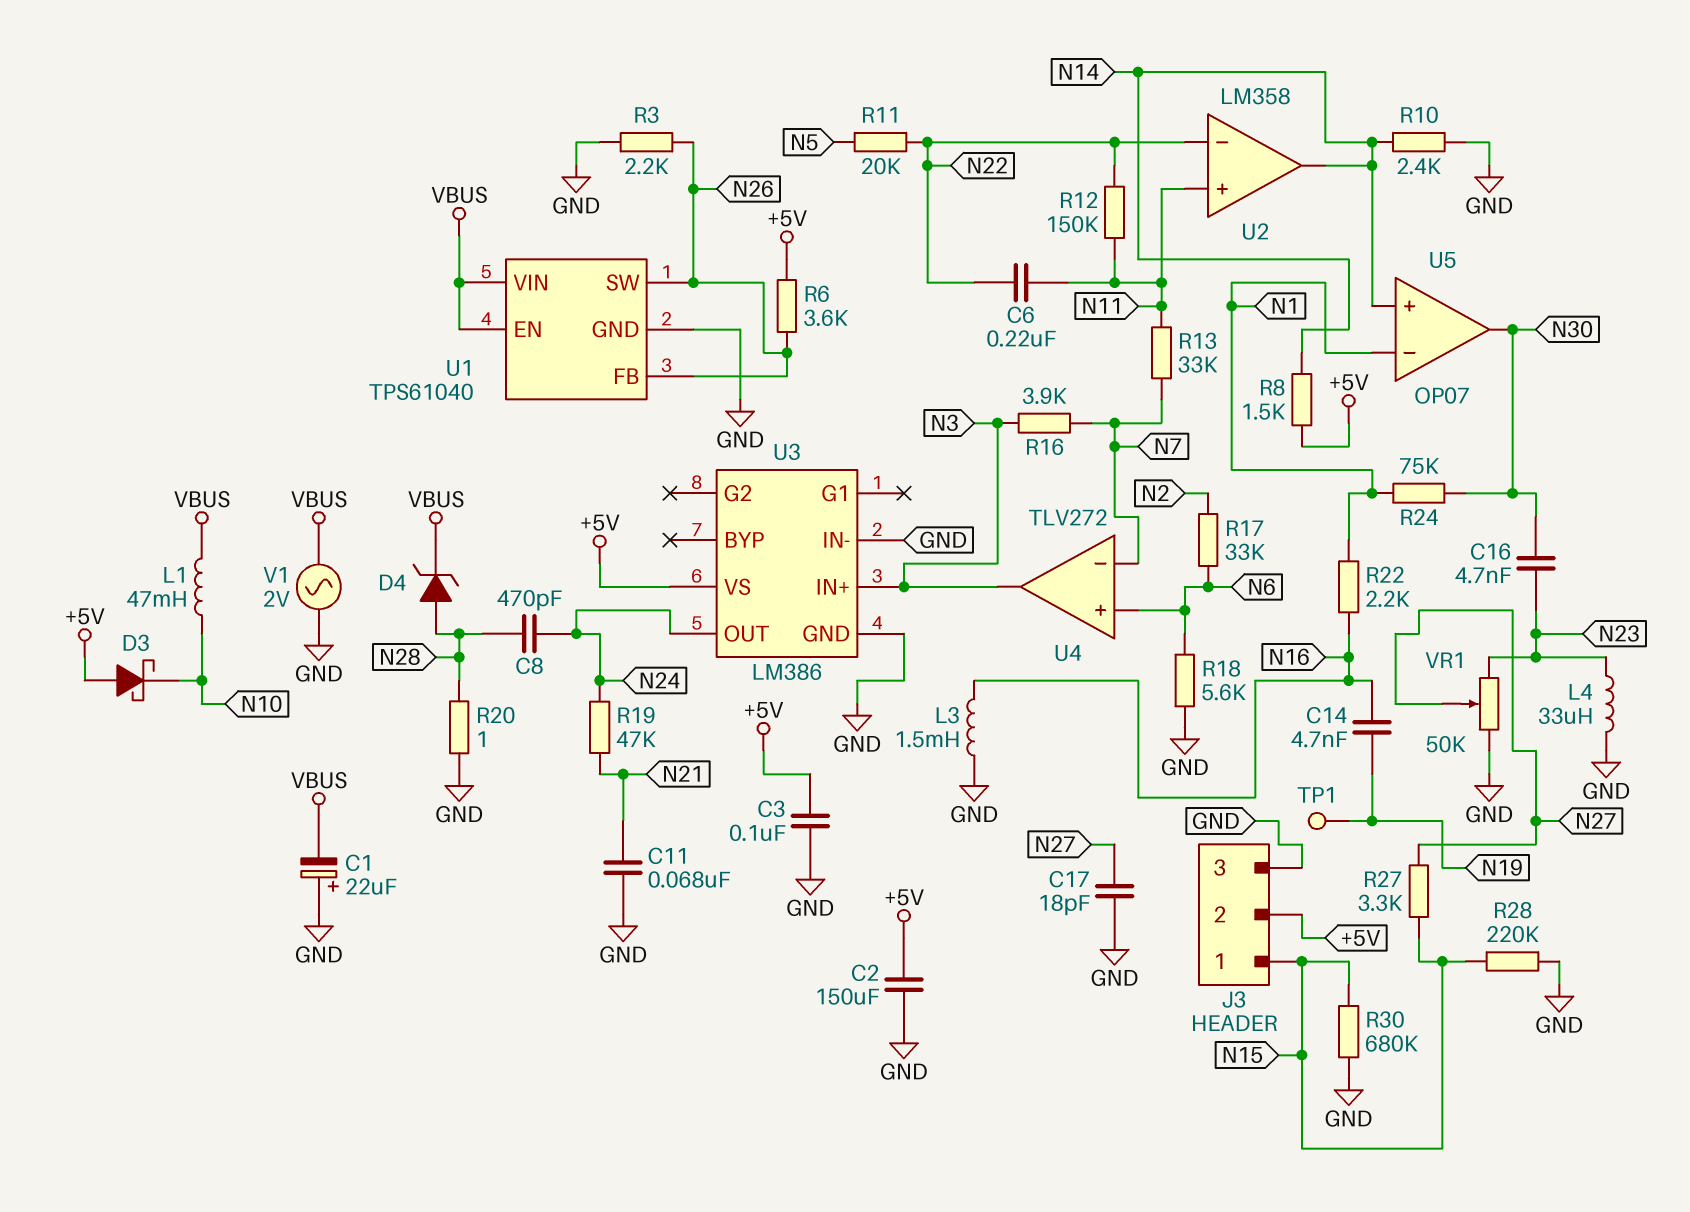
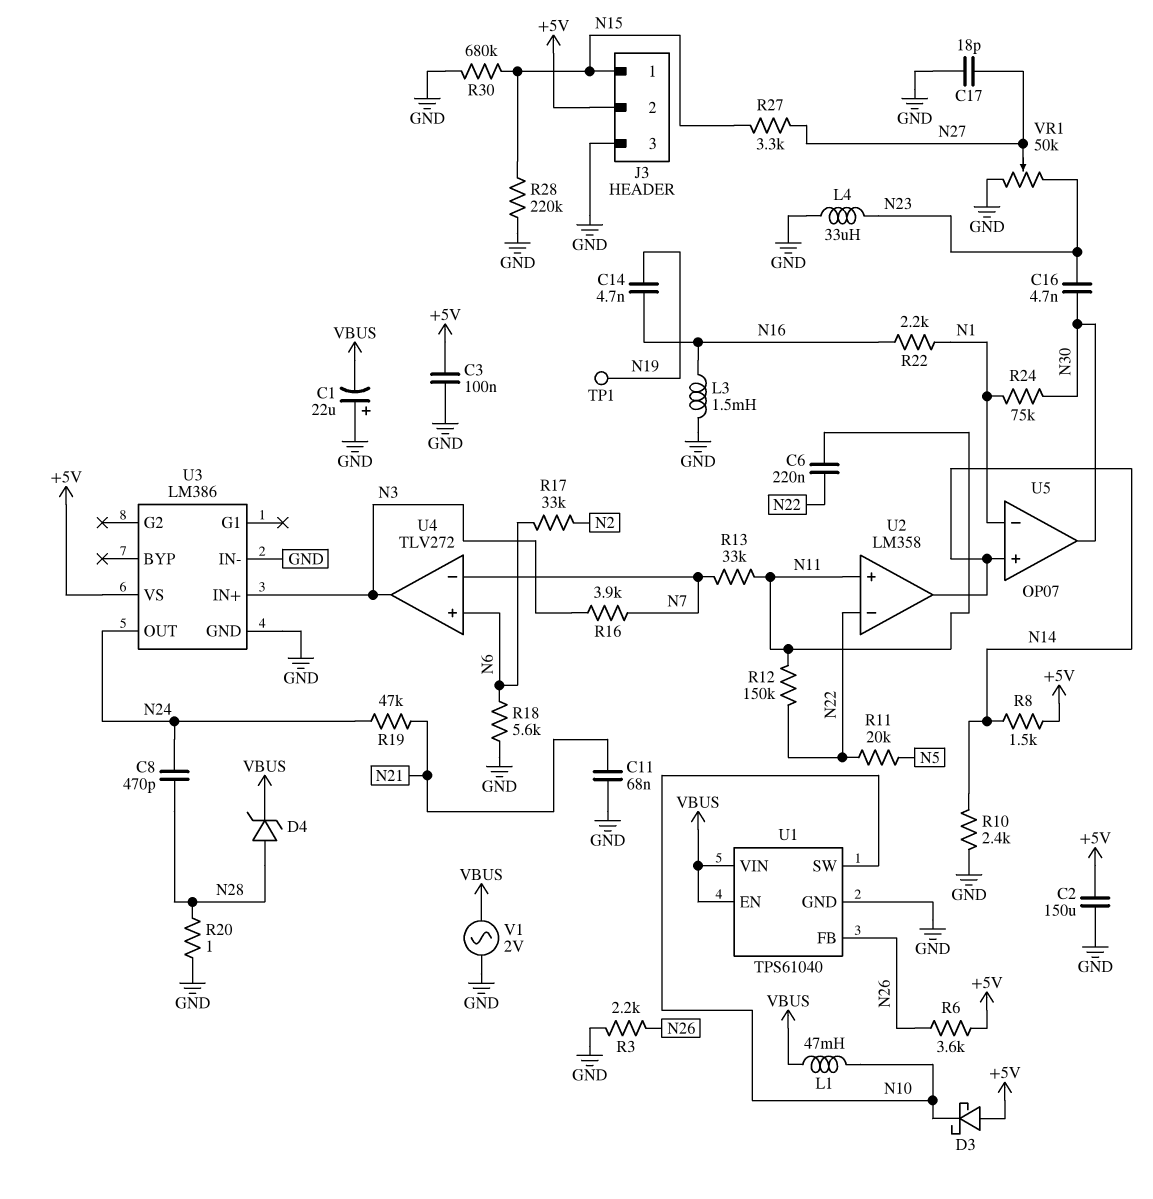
U1 pin SW: N26 -> N10

